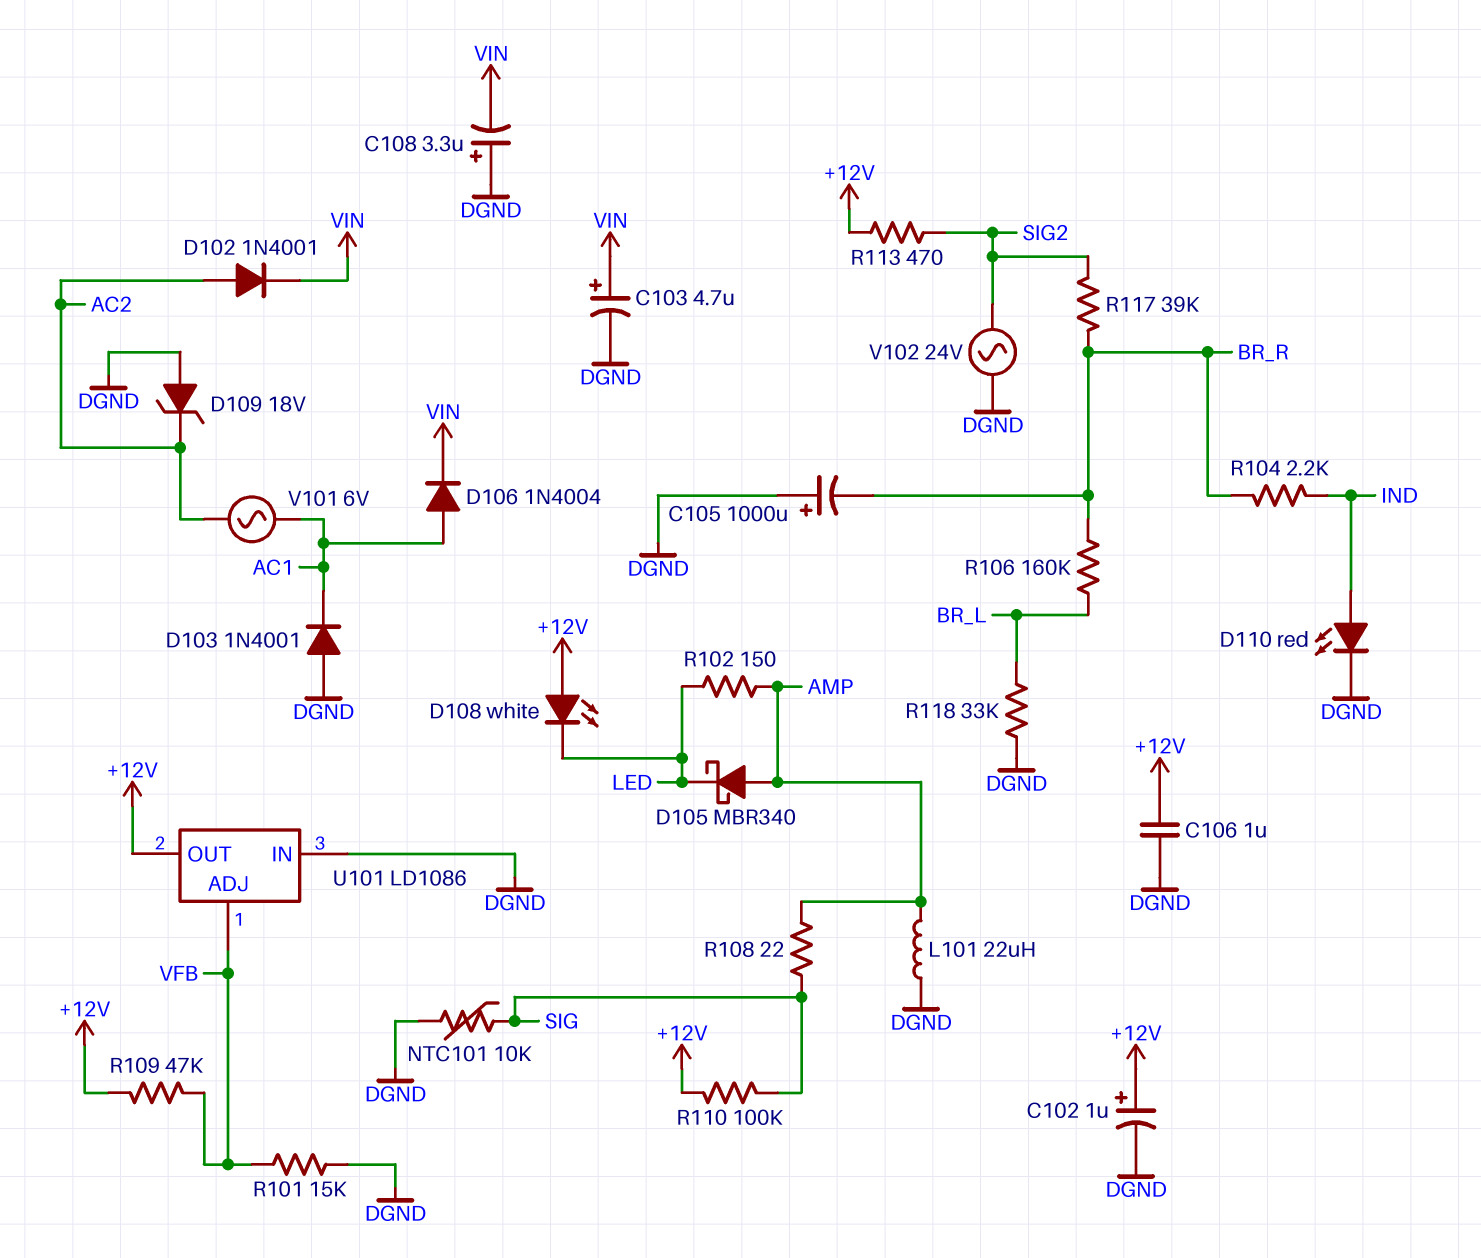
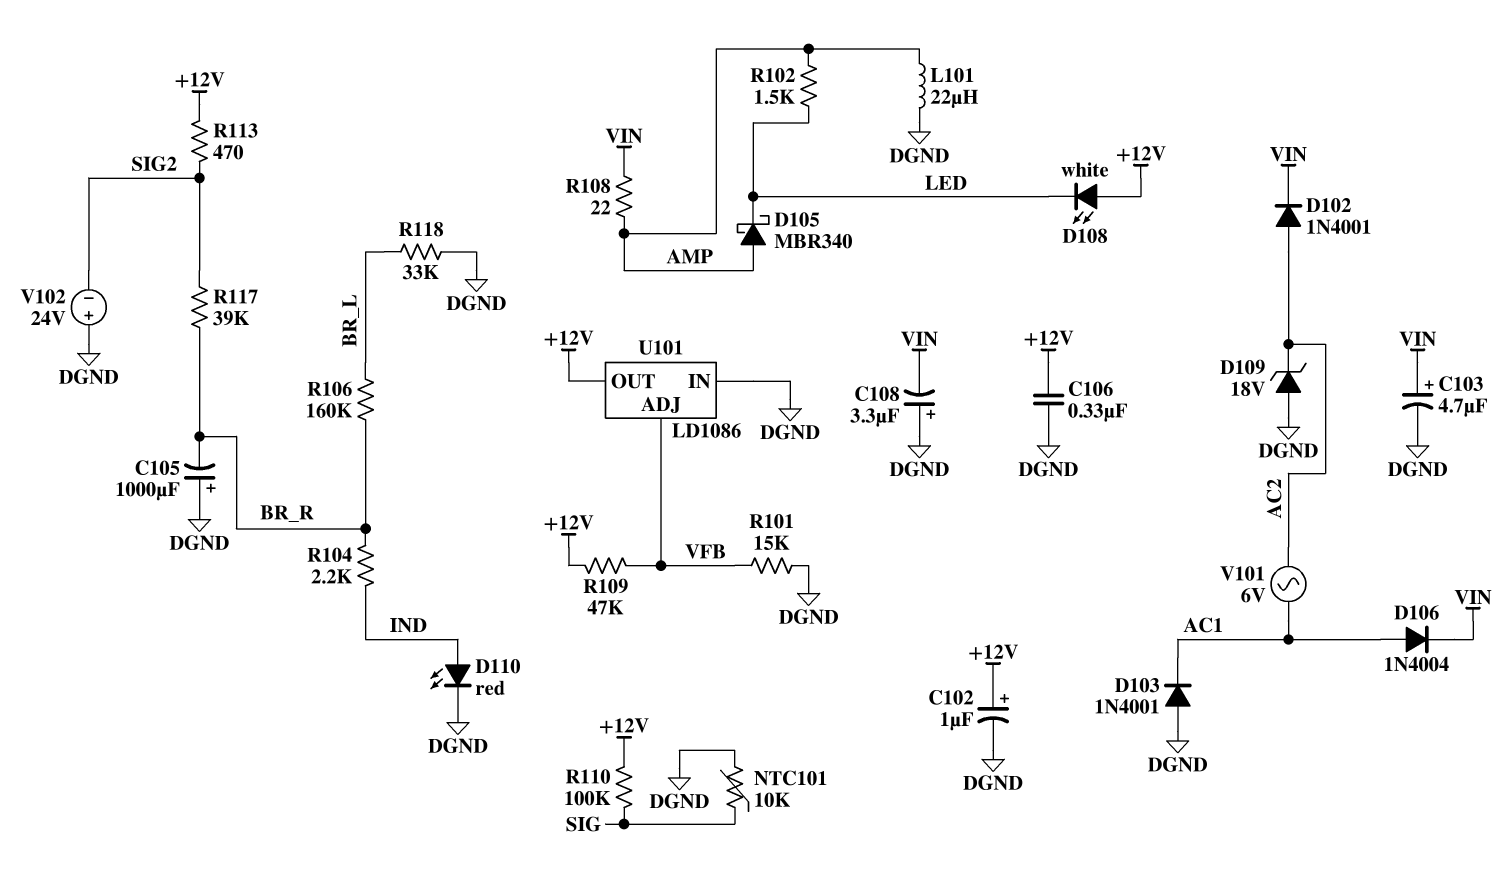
C106: 1uF (+12V, DGND) -> 330nF (+12V, DGND)
R102: 150 (AMP, LED) -> 1.5k (AMP, LED)
R108: 22 (AMP, SIG) -> 22 (AMP, VIN)
V102: AC 24V (DGND, SIG2) -> 24V (plus DGND, minus SIG2)

